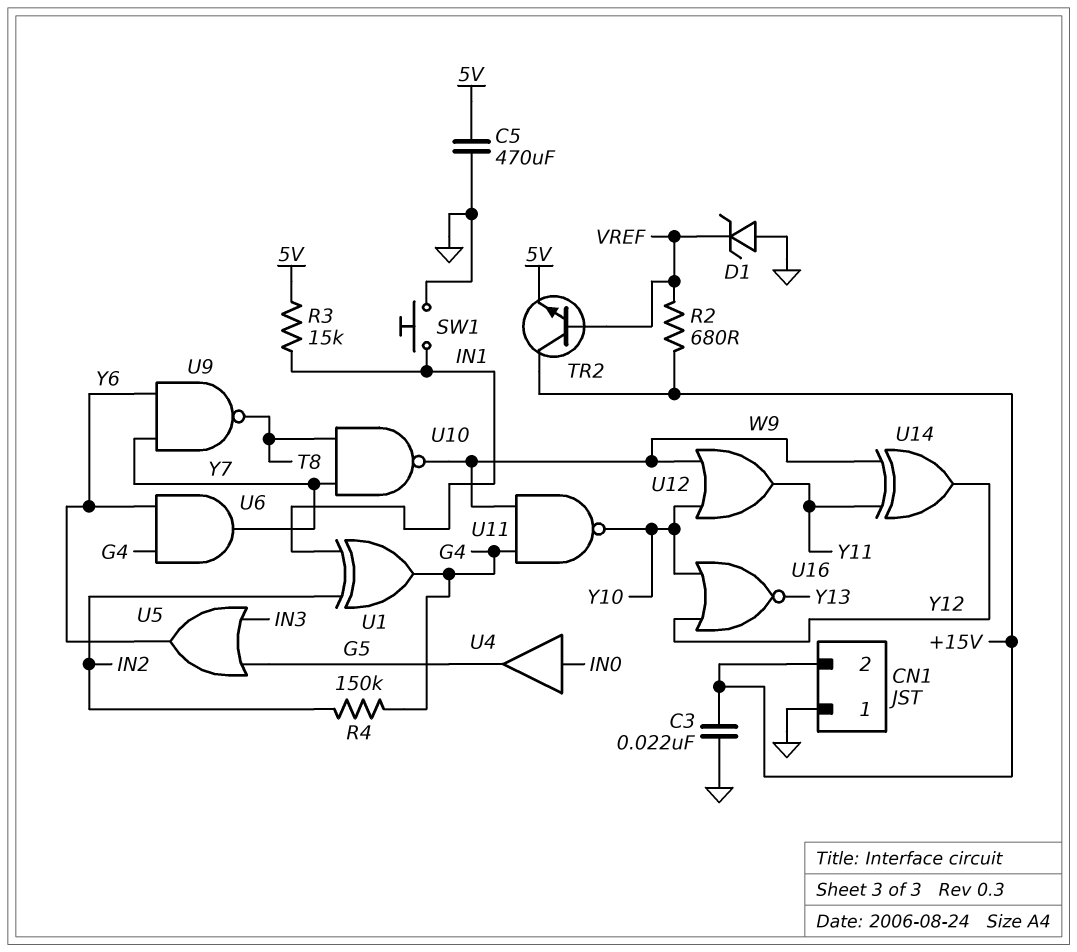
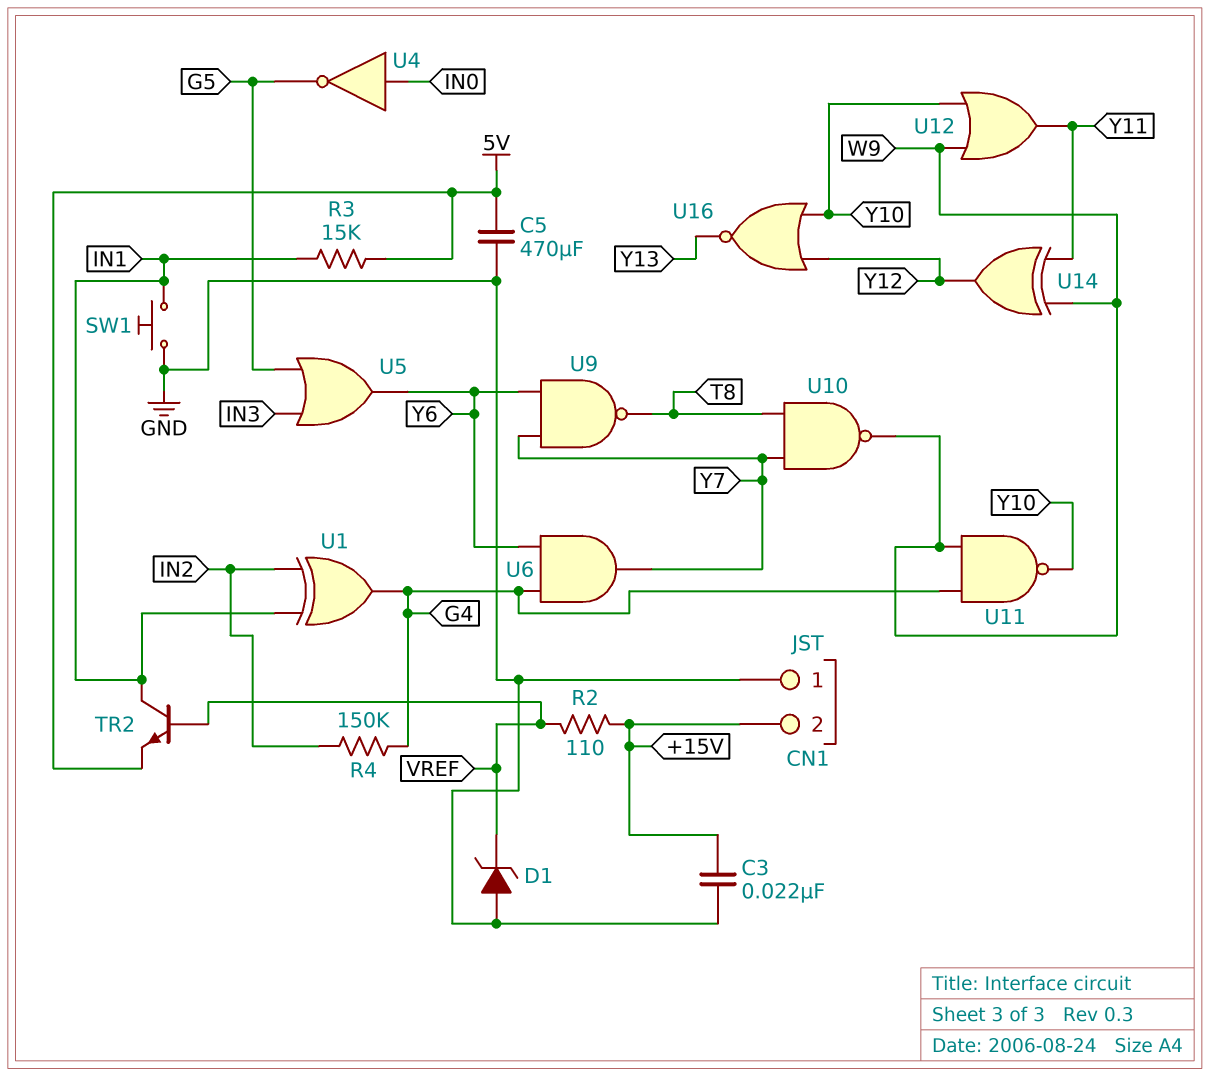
R2: 680 (+15V, VREF) -> 110 (+15V, VREF)
TR2: NPN (B VREF, C +15V, E 5V) -> NPN (B VREF, C IN1, E 5V)
U4: buffer (in IN0, out G5) -> NOT (in IN0, out G5)

